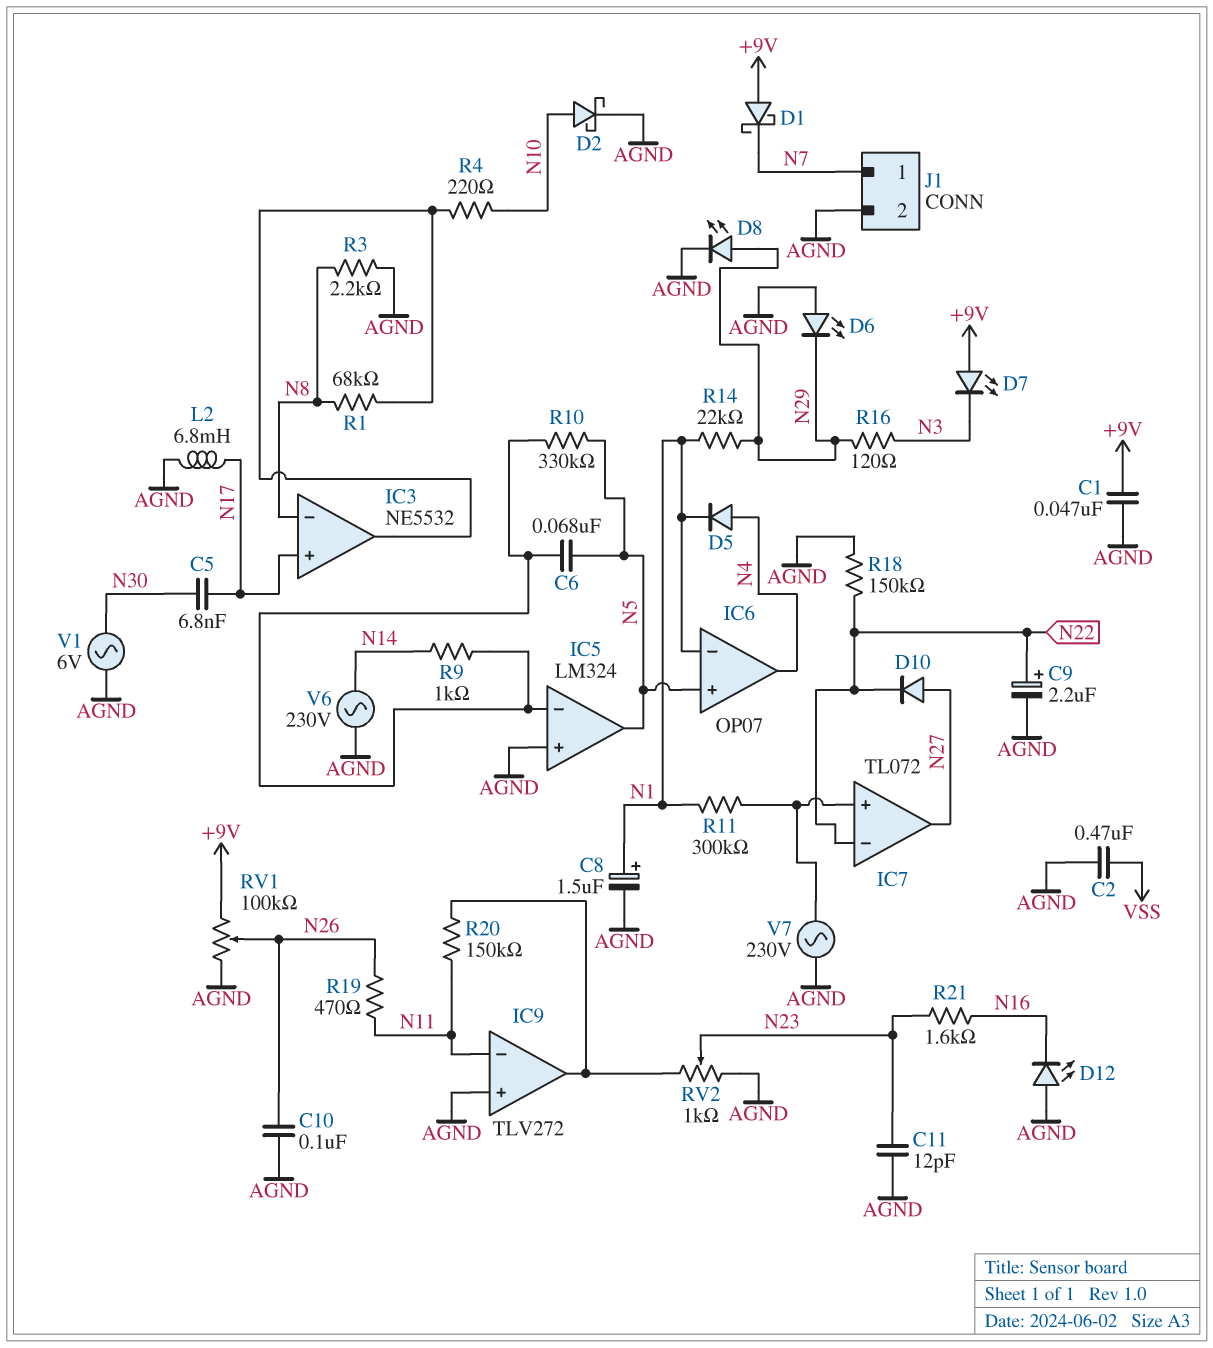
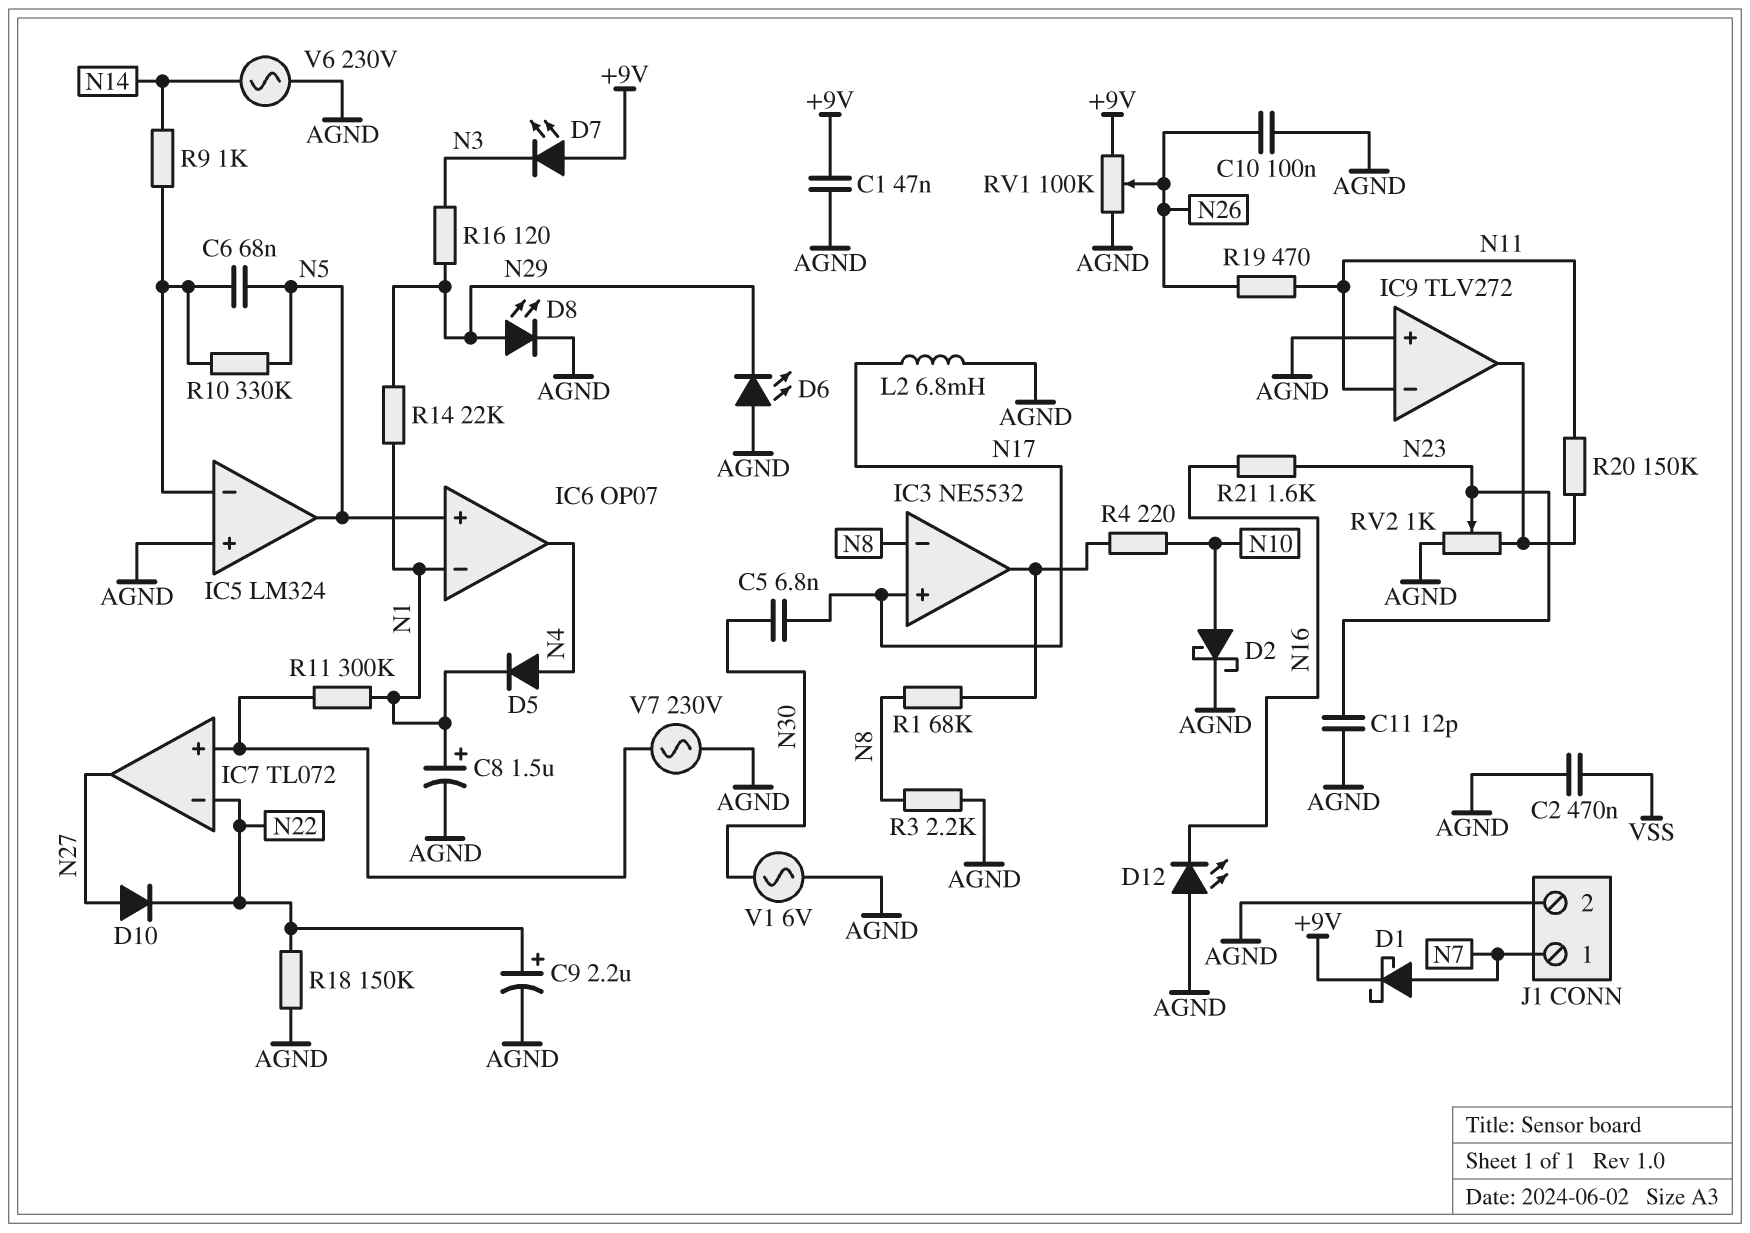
D1: schottky (A +9V, K N7) -> schottky (A N7, K +9V)

